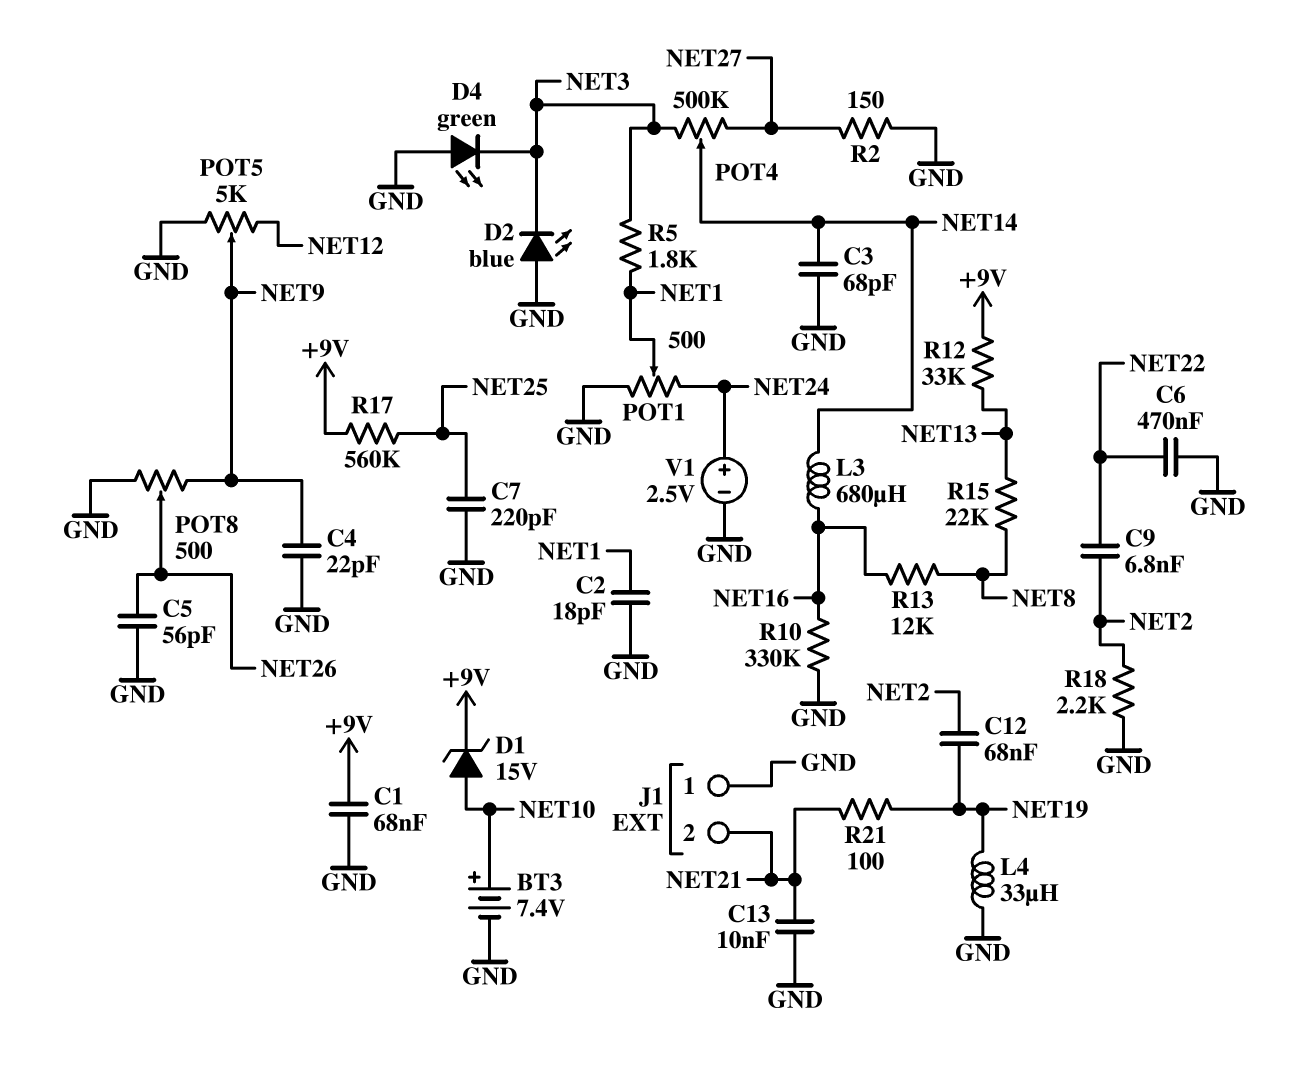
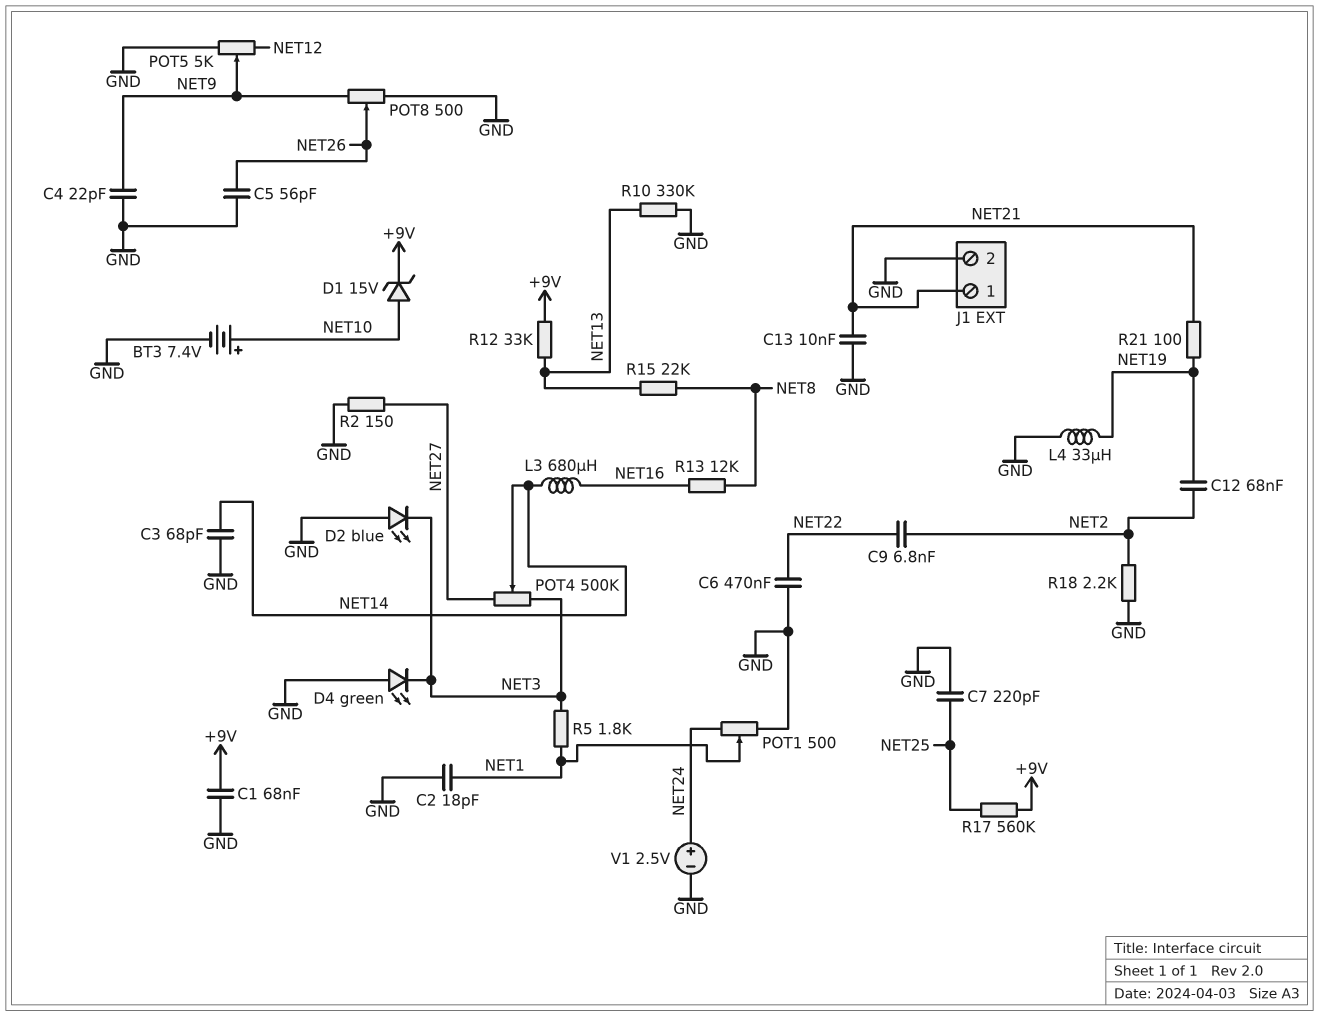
J1 pin 1: GND -> NET21
J1 pin 2: NET21 -> GND
R10: 330k (GND, NET16) -> 330k (GND, NET13)

